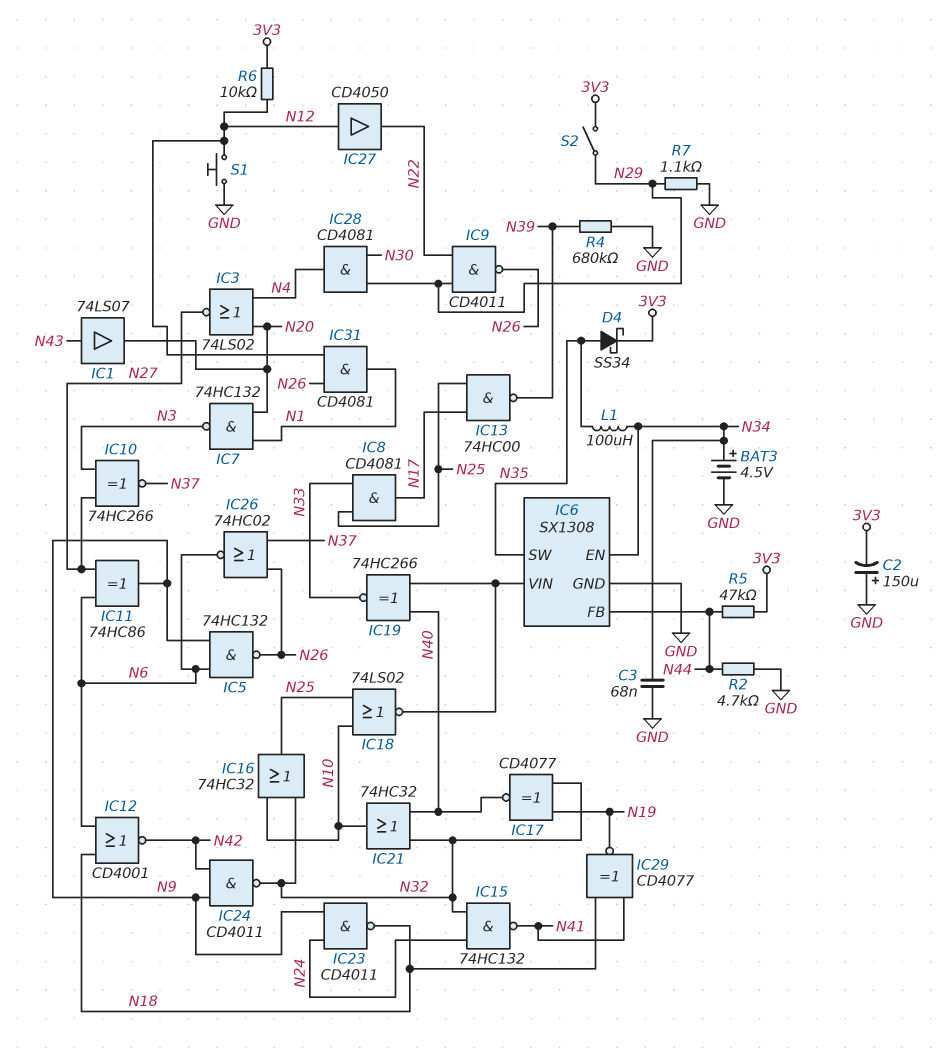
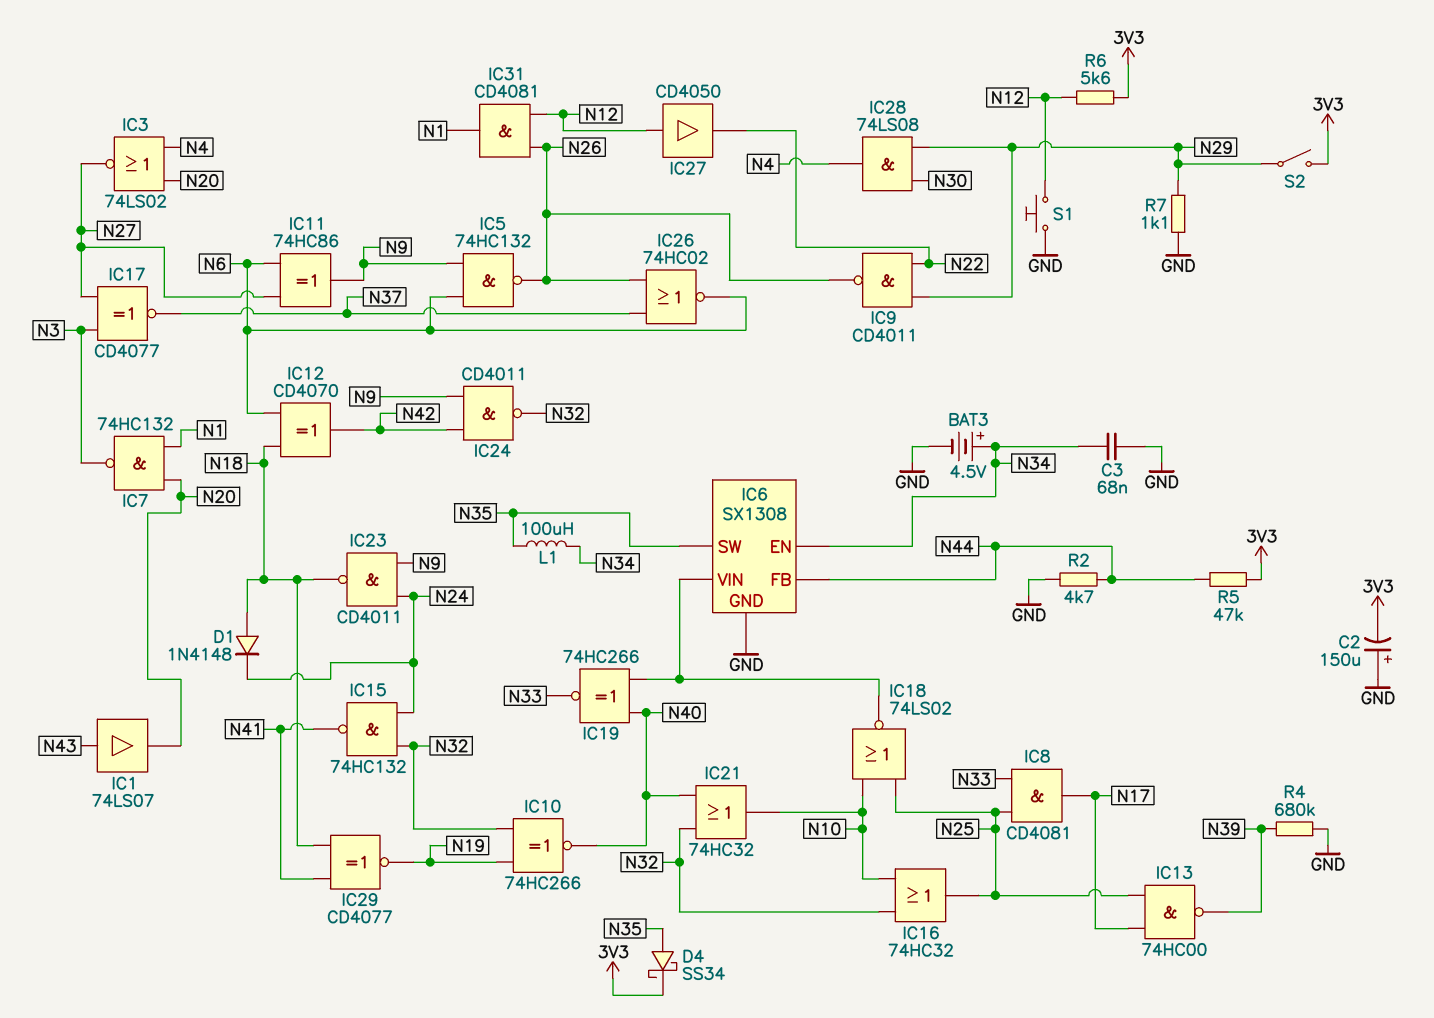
D1: none -> diode 1N4148 (A N18, K N24)
IC10: XNOR 74HC266 (in N3, in N27, out N37) -> XNOR 74HC266 (in N19, in N32, out N40)
IC12: NOR CD4001 (in N6, in N18, out N42) -> XOR CD4070 (in N6, in N18, out N42)
IC17: XNOR CD4077 (in N19, in N32, out N40) -> XNOR CD4077 (in N3, in N27, out N37)
IC28: AND CD4081 (in N29, in N30, out N4) -> AND 74LS08 (in N29, in N30, out N4)
R6: 10k (3V3, N12) -> 5.6k (3V3, N12)

